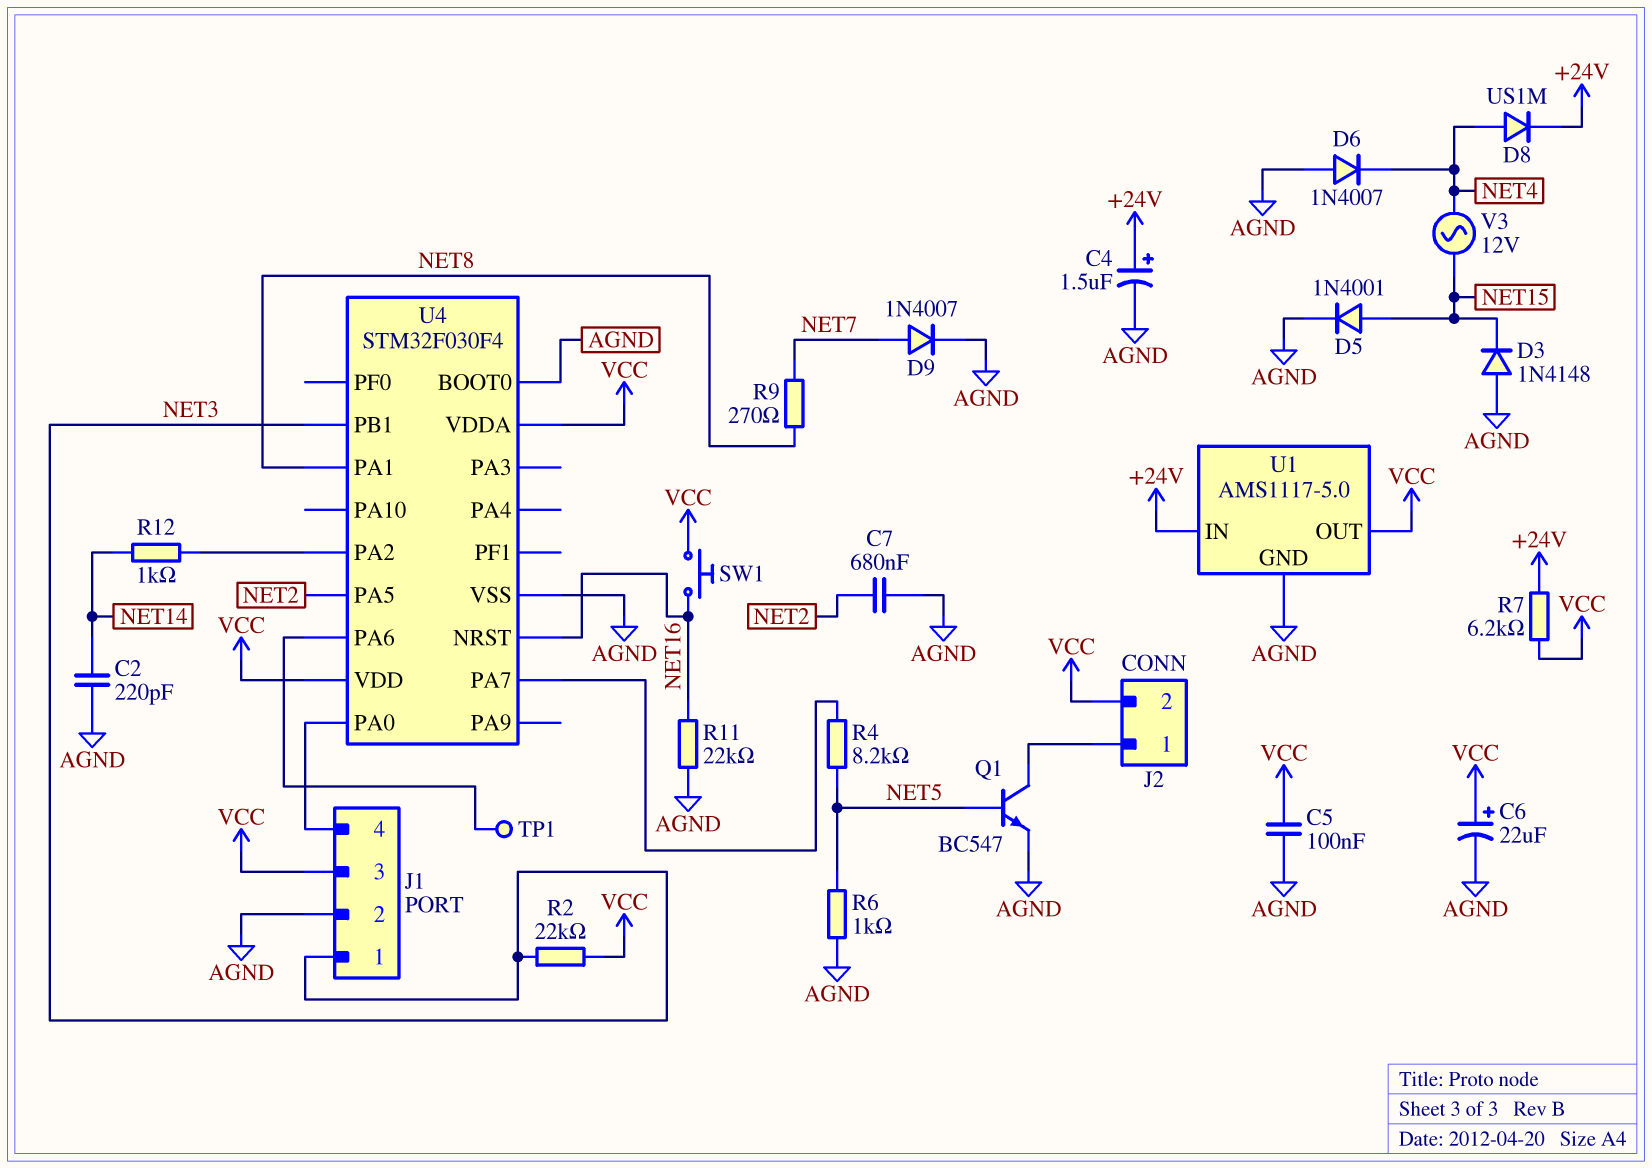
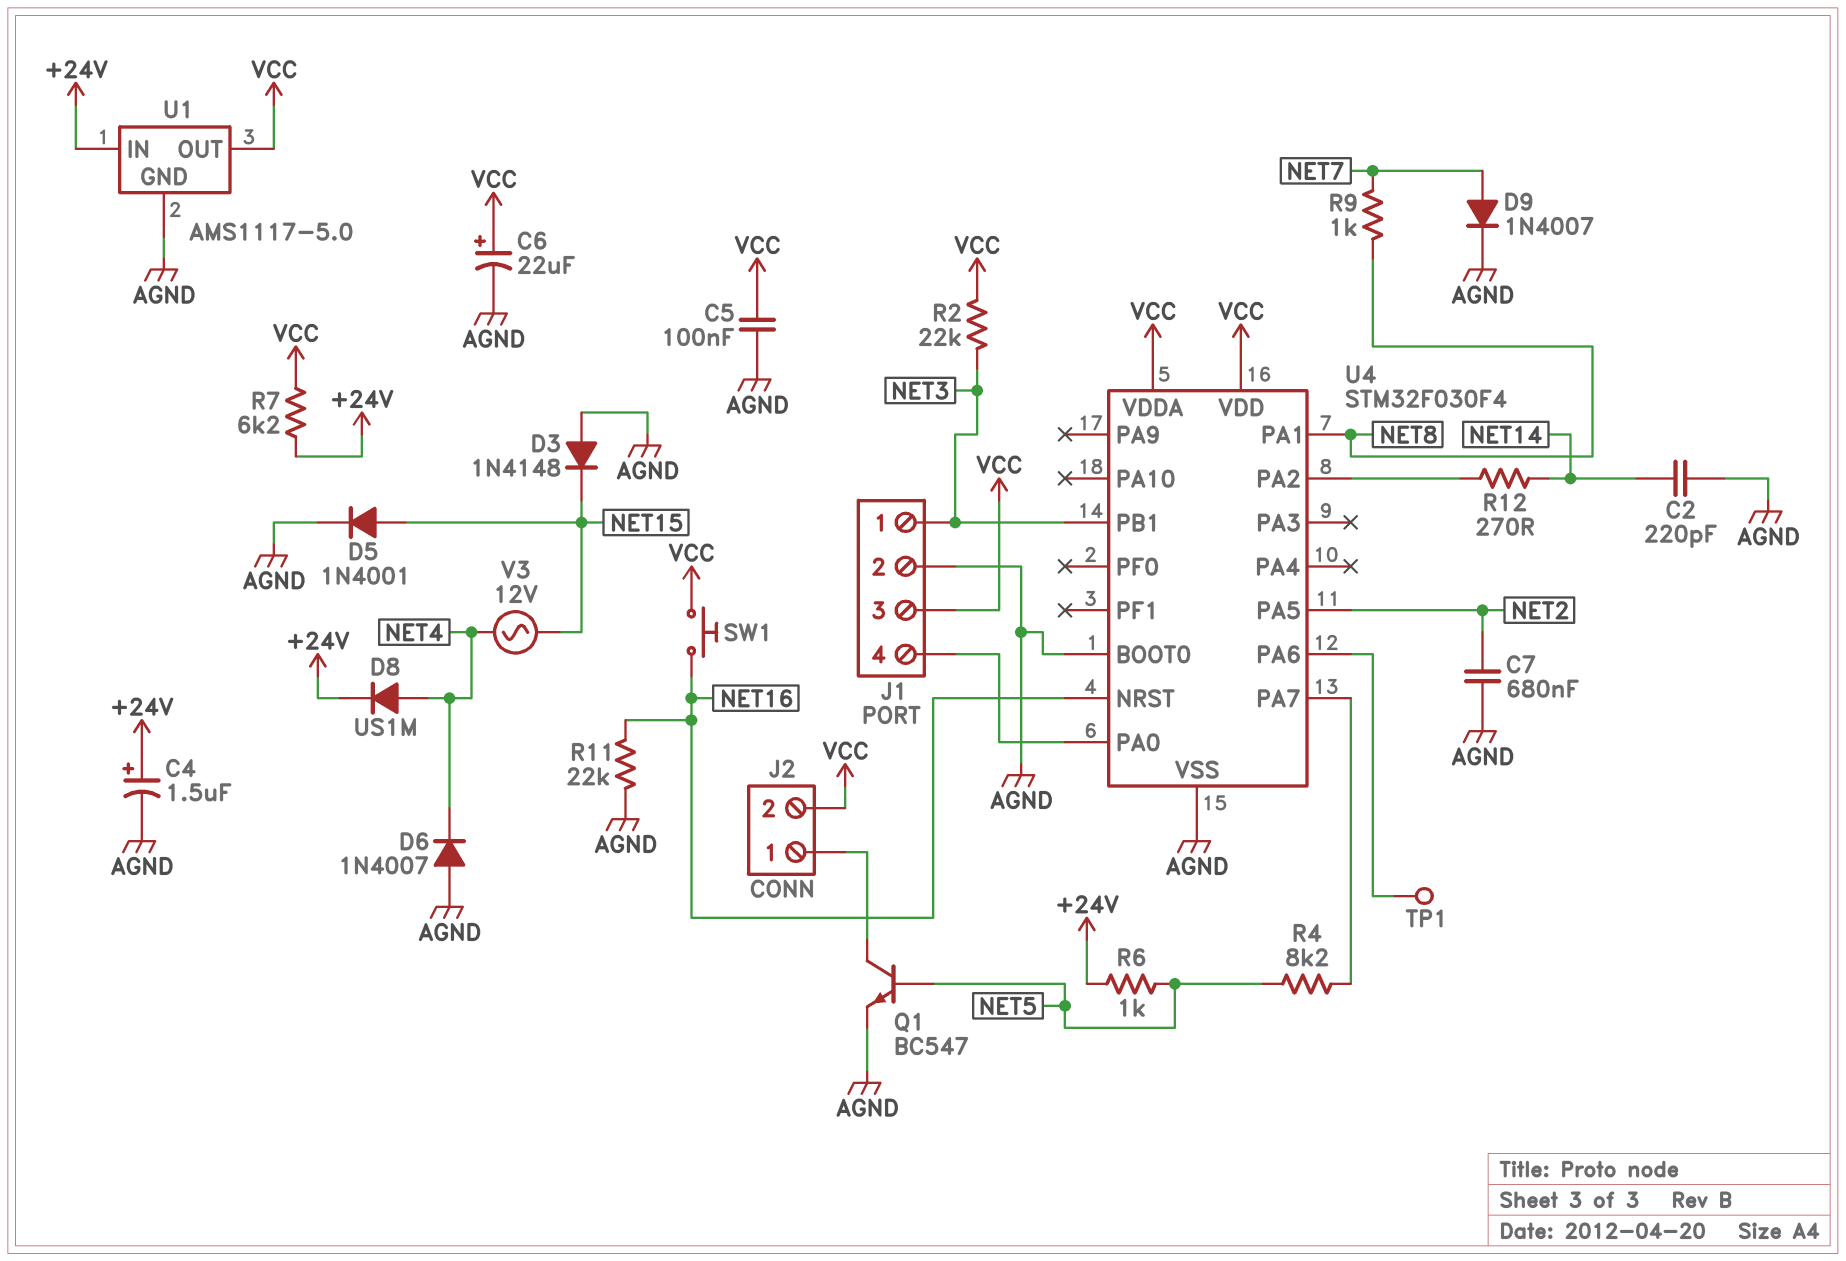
R6: 1k (AGND, NET5) -> 1k (+24V, NET5)
R9: 270 (NET7, NET8) -> 1k (NET7, NET8)
R12: 1k (NET14, U4/PA2) -> 270 (NET14, U4/PA2)

